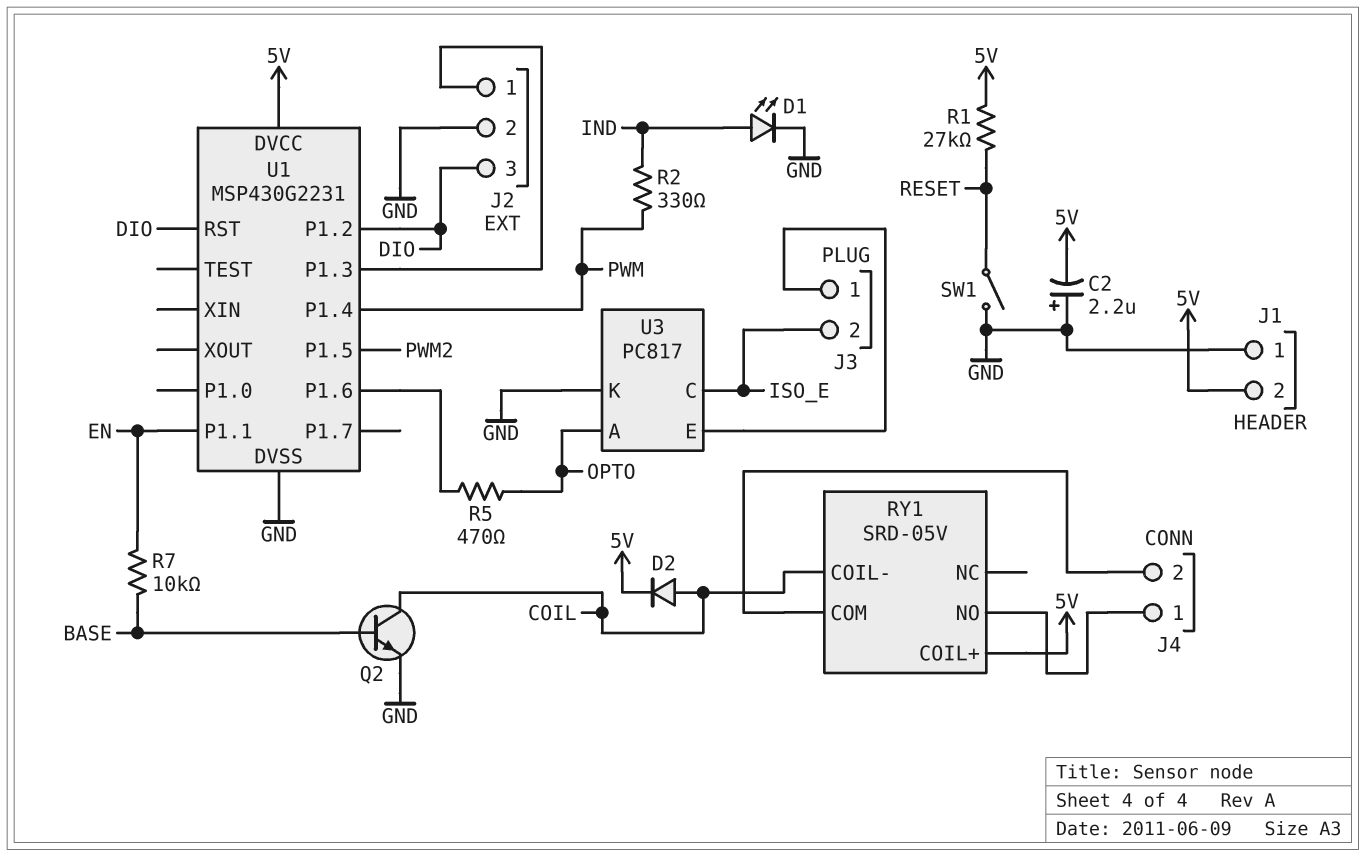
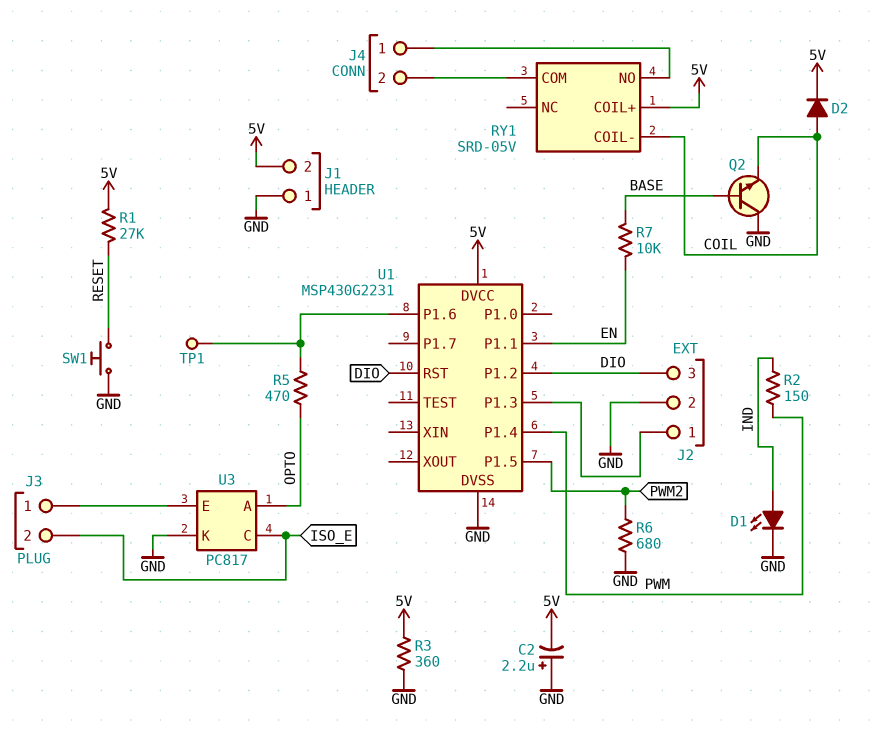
Q2: NPN (B BASE, C COIL, E GND) -> NPN (B BASE, C GND, E COIL)
R2: 330 (IND, PWM) -> 150 (IND, PWM)
R3: none -> 360 (5V, GND)
R6: none -> 680 (GND, PWM2)
SW1: switch (GND, RESET) -> button (GND, RESET)
TP1: none -> test point (U1/P1.6)

